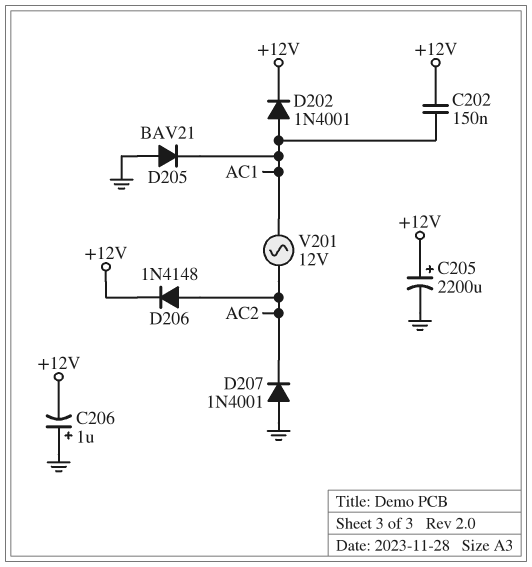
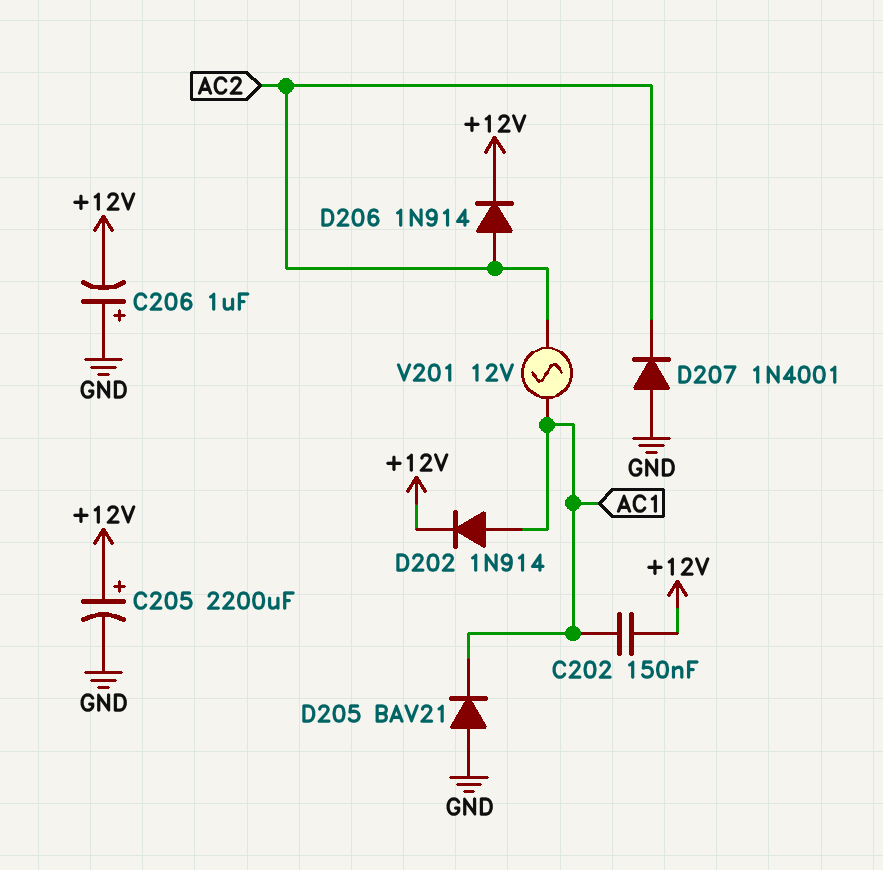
D202: diode 1N4001 (A AC1, K +12V) -> diode 1N914 (A AC1, K +12V)
D206: diode 1N4148 (A AC2, K +12V) -> diode 1N914 (A AC2, K +12V)

